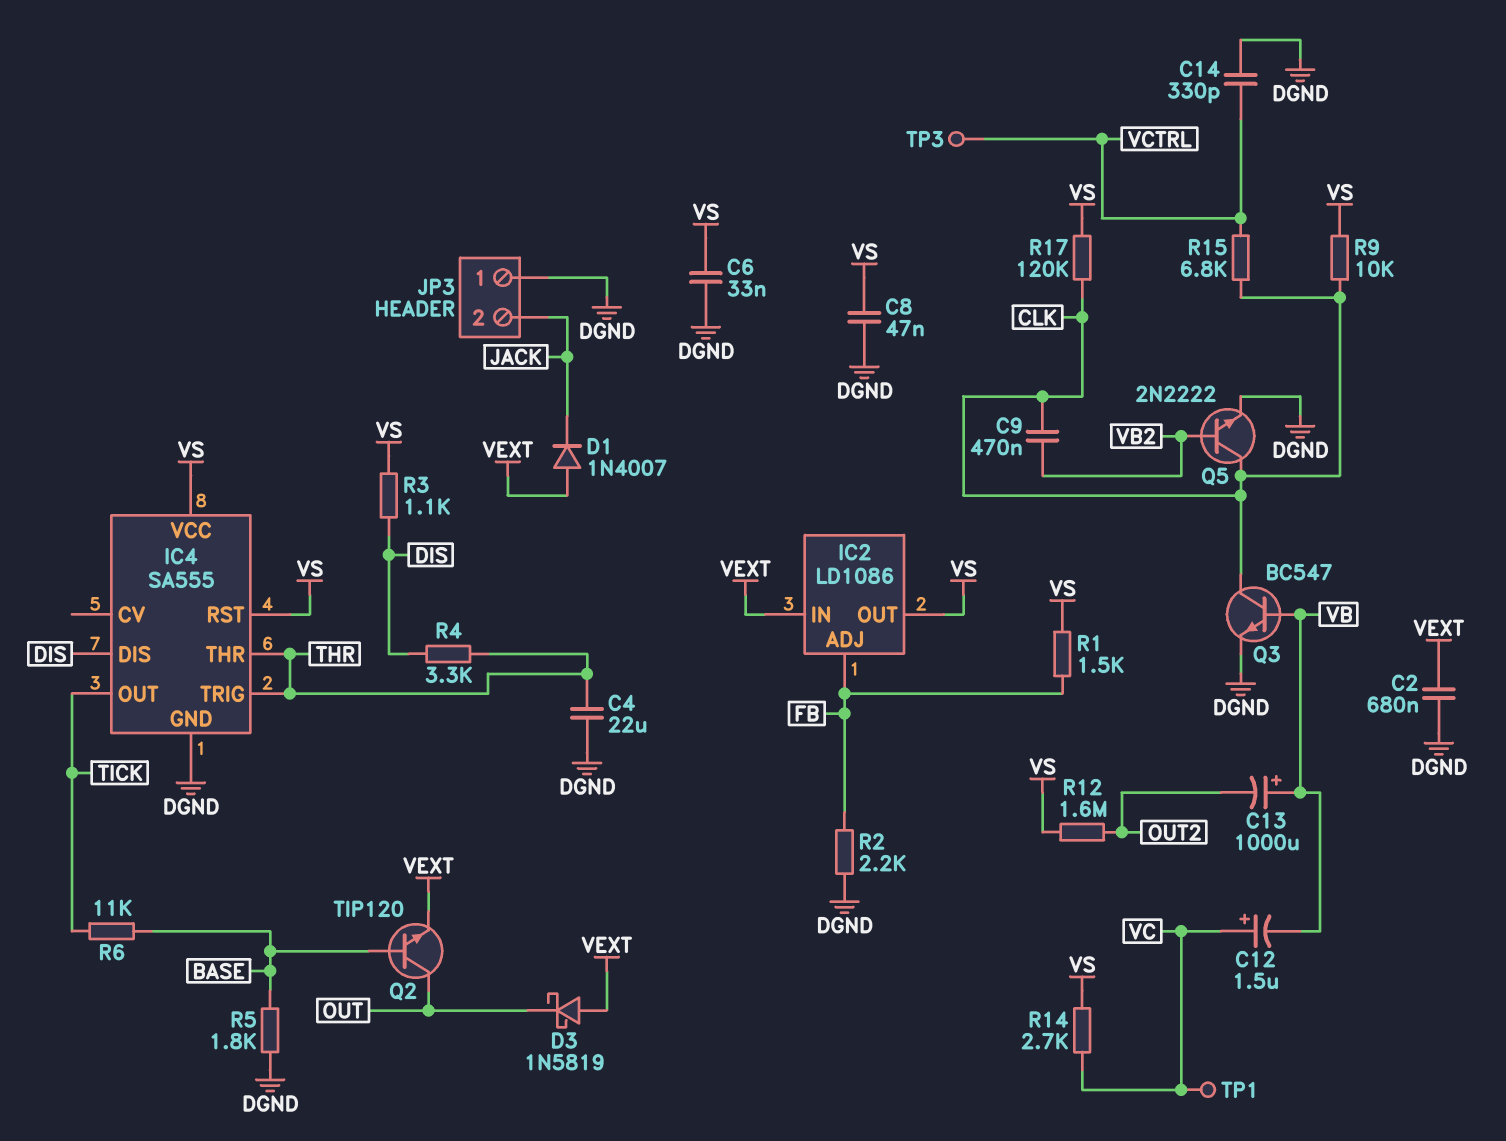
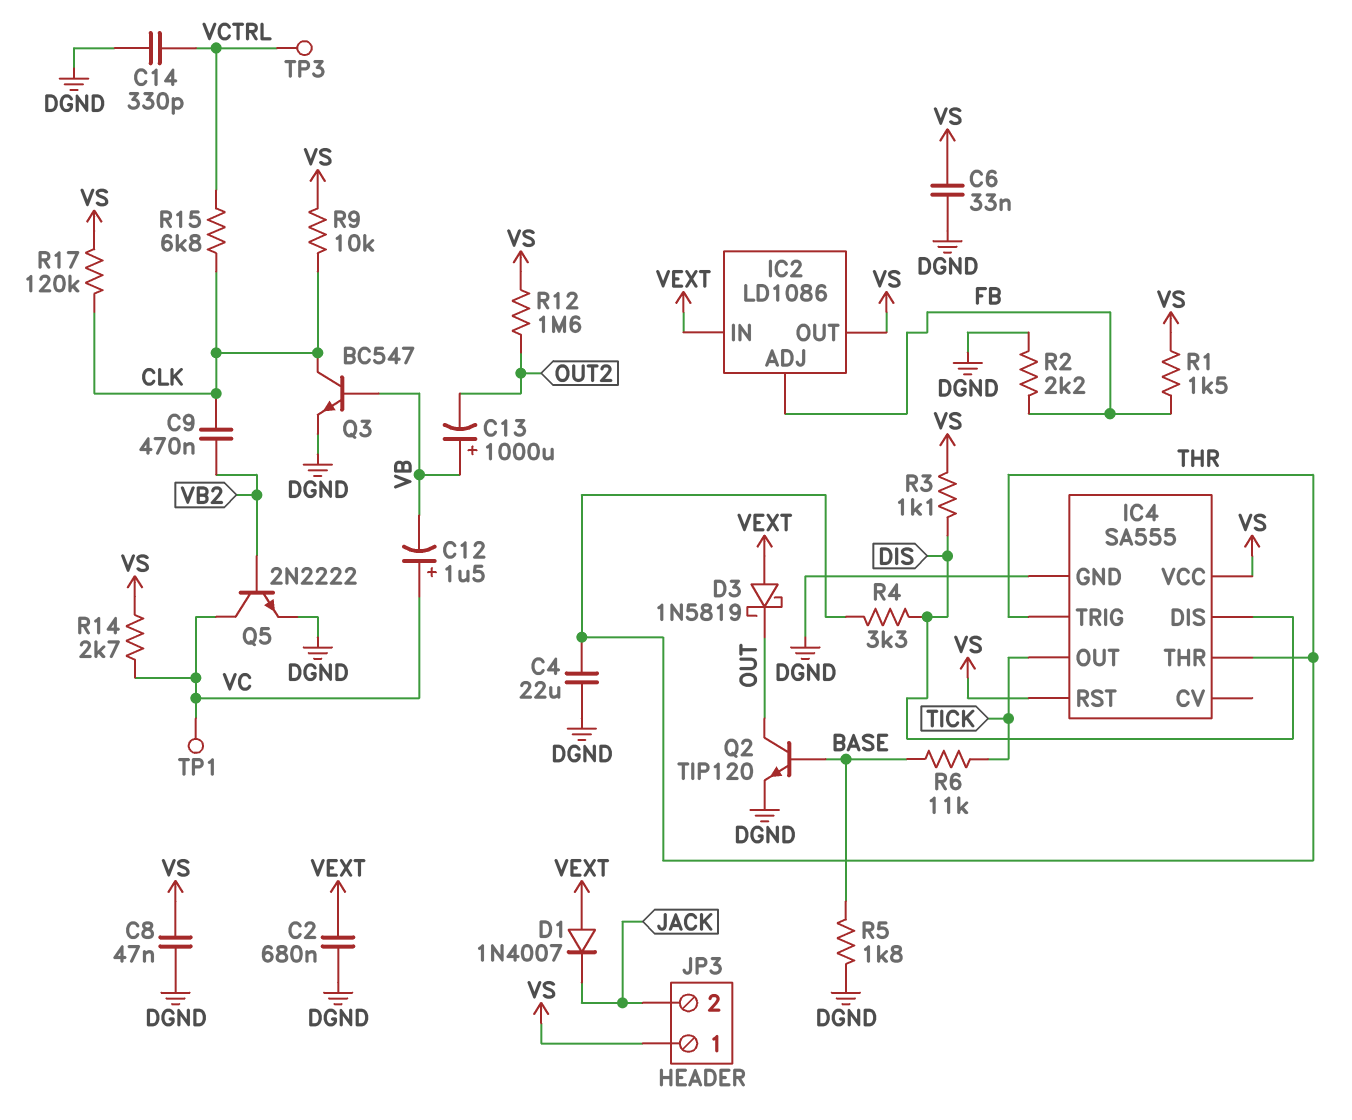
JP3 pin 1: DGND -> VS
Q2: NPN TIP120 (B BASE, C OUT, E VEXT) -> NPN TIP120 (B BASE, C OUT, E DGND)
Q5: NPN 2N2222 (B VB2, C CLK, E DGND) -> NPN 2N2222 (B VB2, C VC, E DGND)

